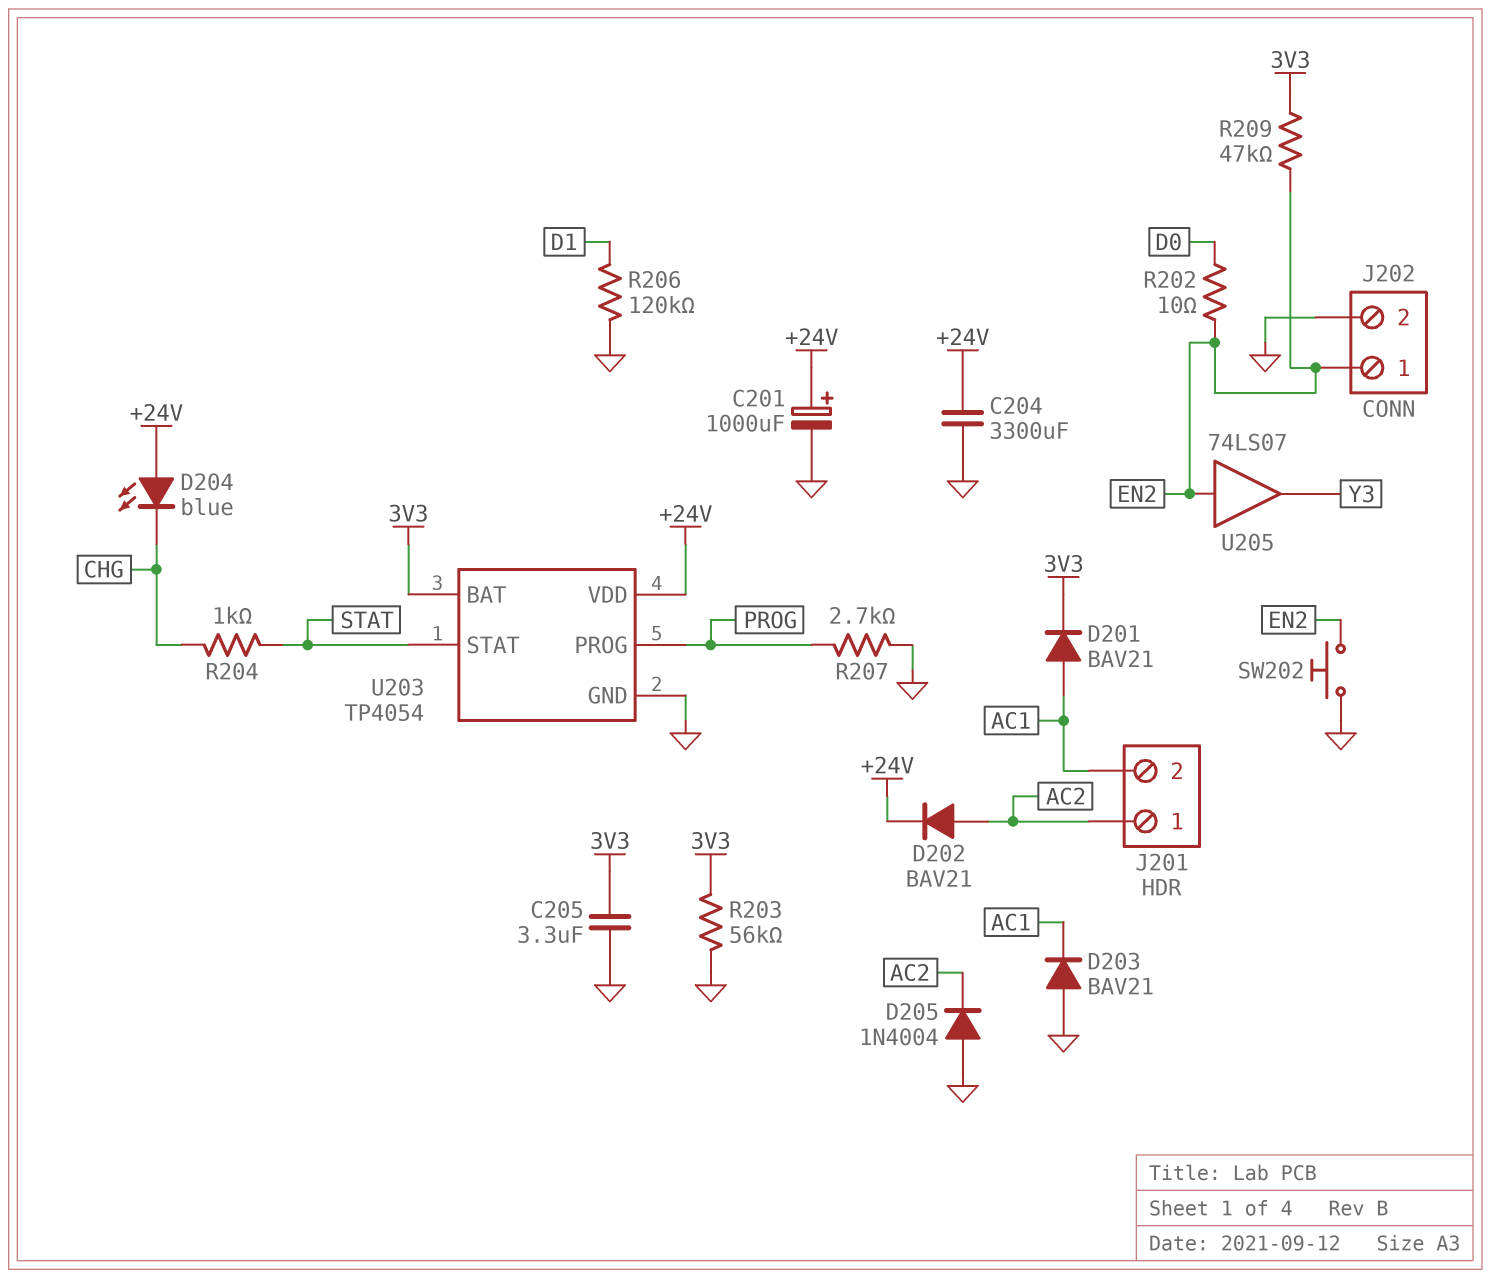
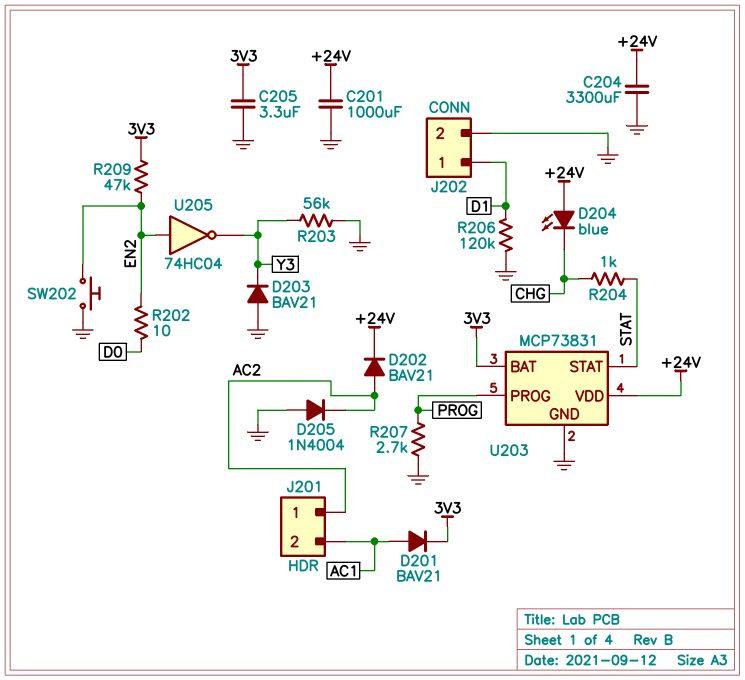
C201: 1000uF (plus +24V, minus GND) -> 1000uF (+24V, GND)
D203: diode BAV21 (A GND, K AC1) -> diode BAV21 (A GND, K Y3)
J202 pin 1: EN2 -> D1
R203: 56k (3V3, GND) -> 56k (GND, Y3)
U203: TP4054 -> MCP73831
U205: buffer 74LS07 (in EN2, out Y3) -> NOT 74HC04 (in EN2, out Y3)

